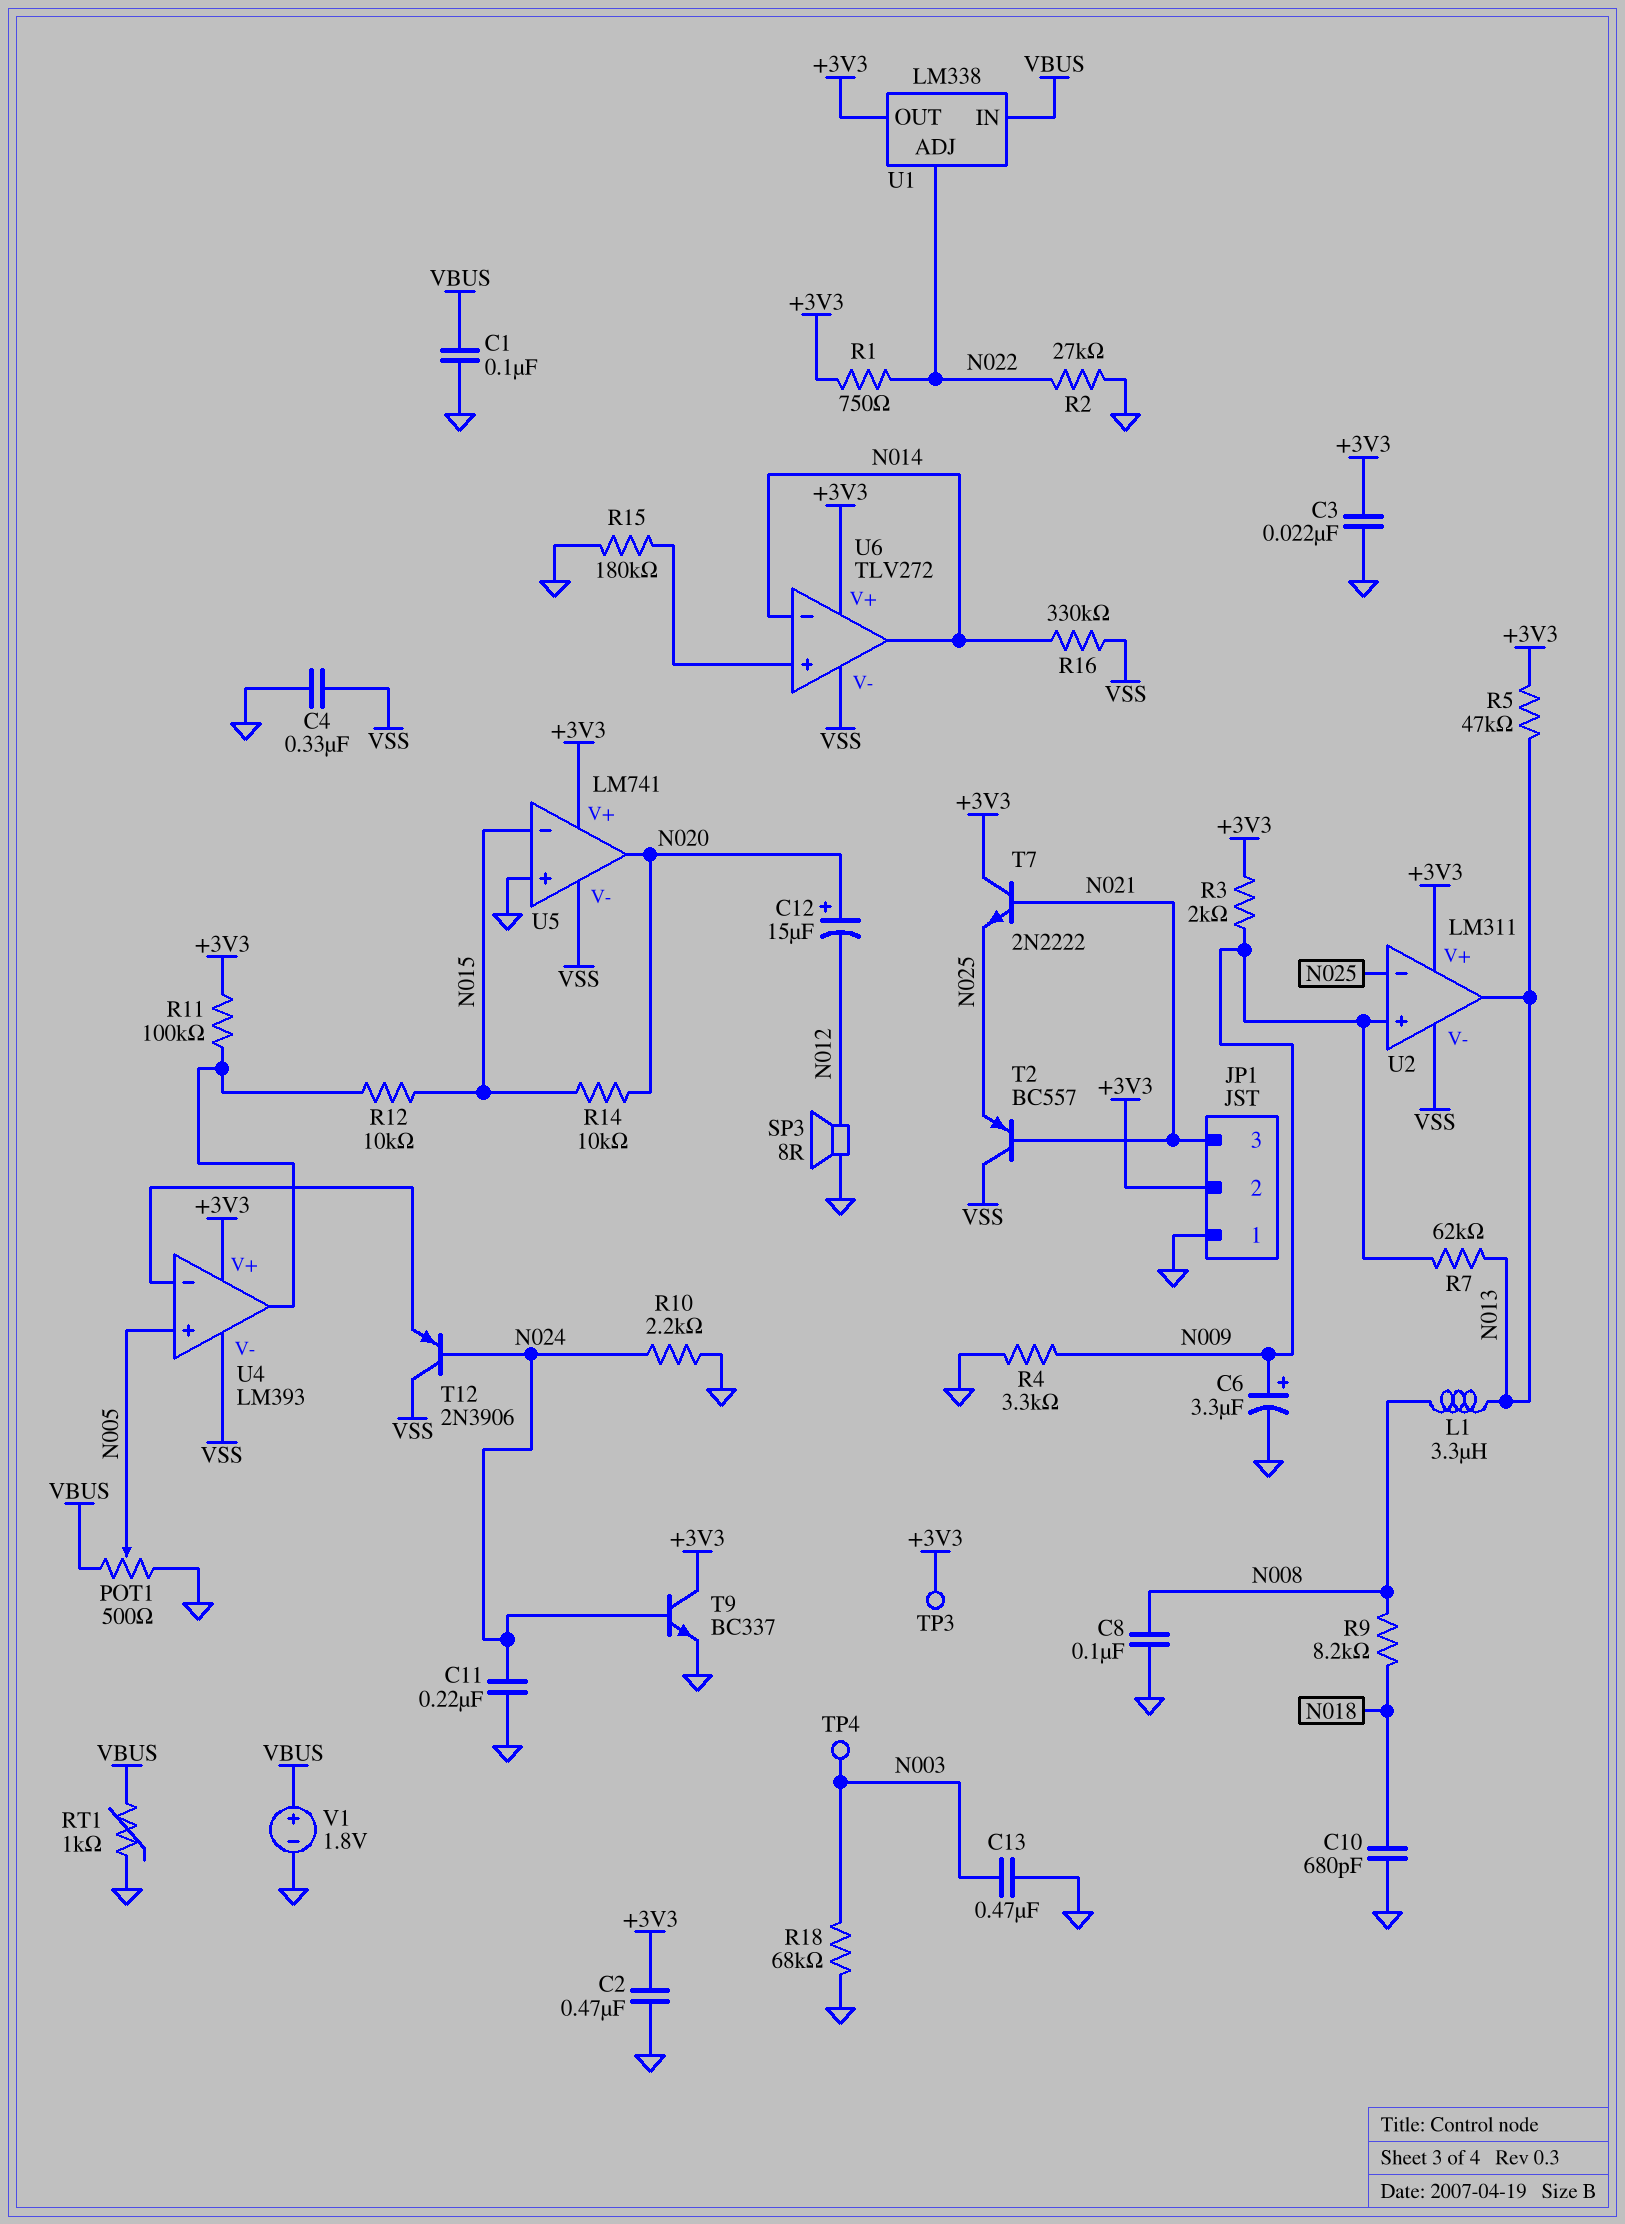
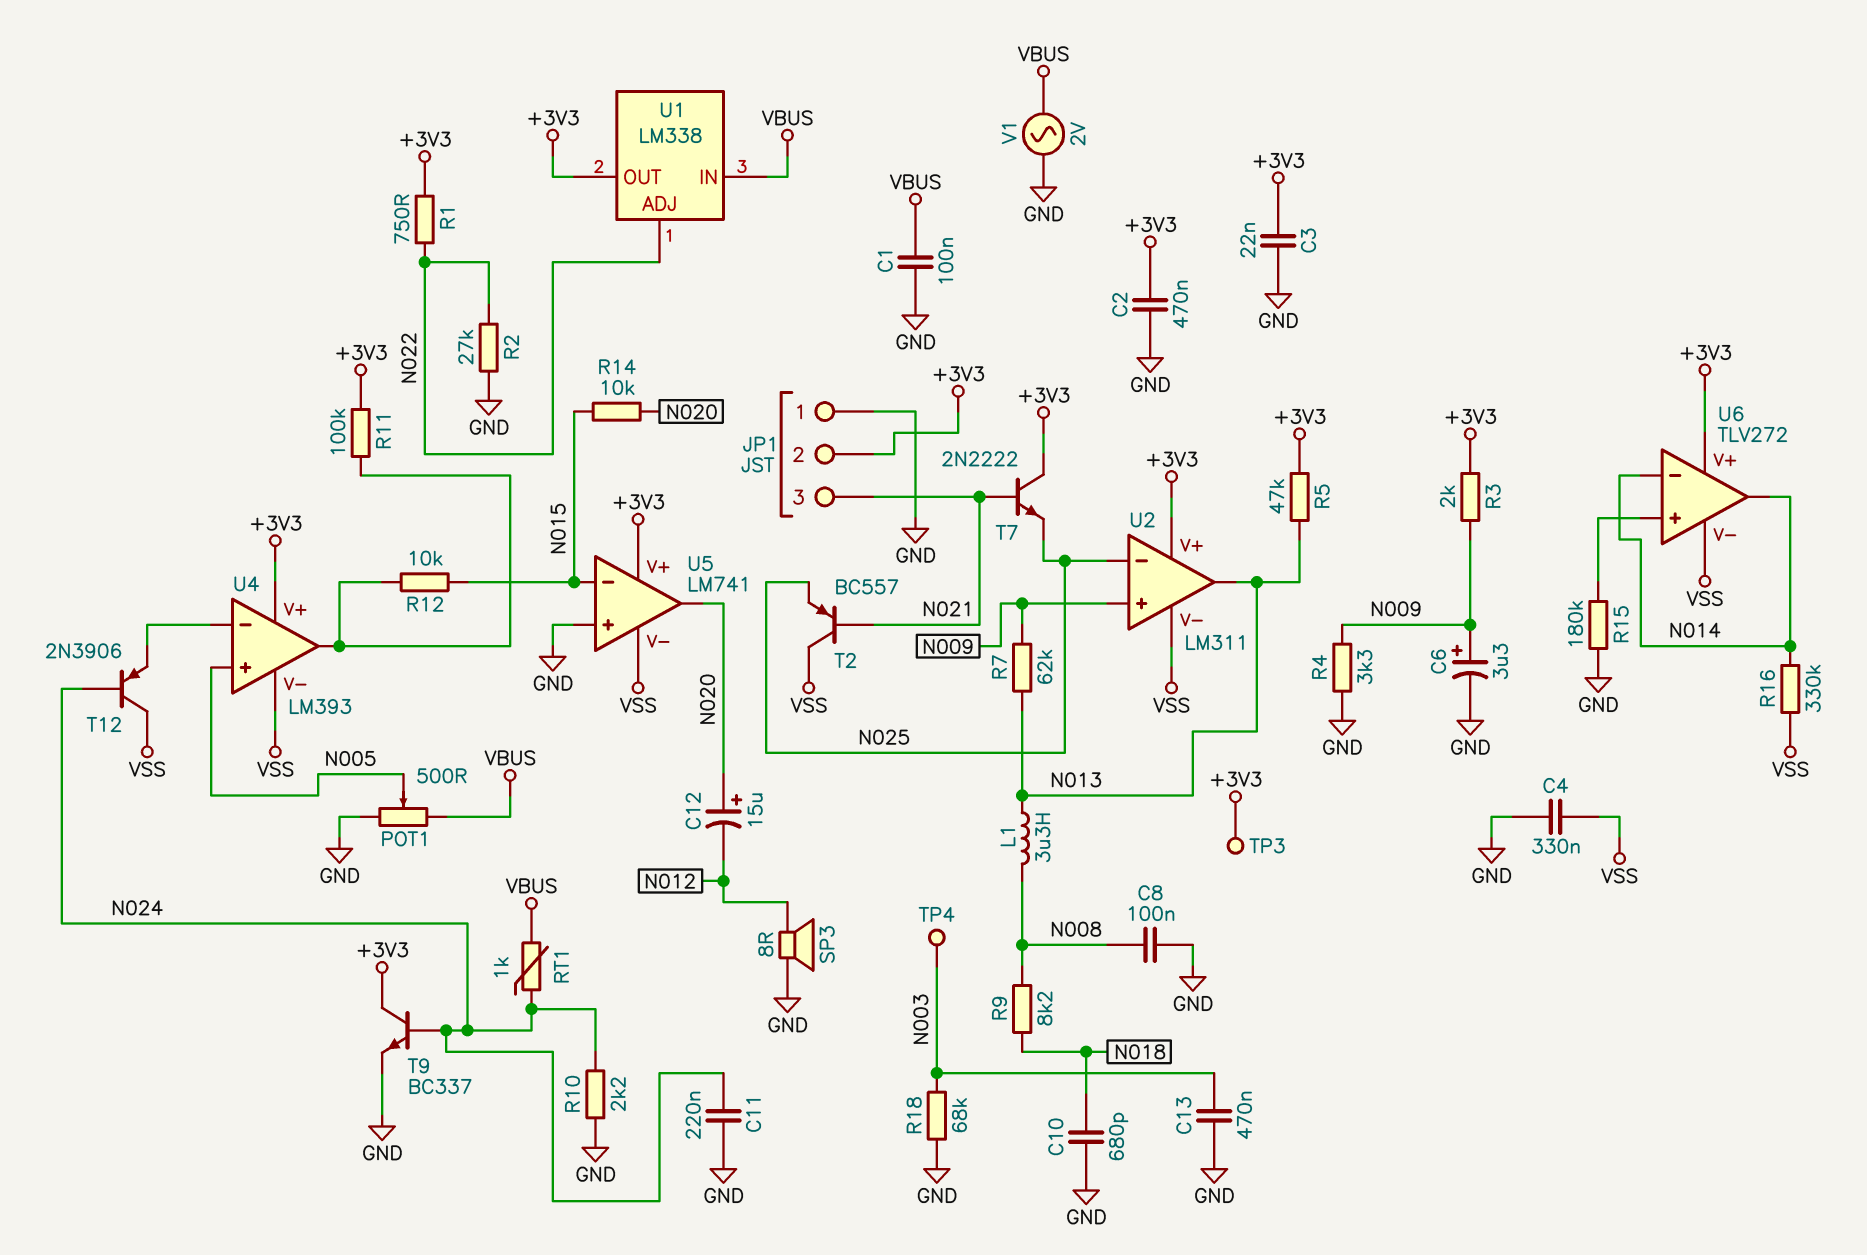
RT1: 1k (GND, VBUS) -> 1k (N024, VBUS)
V1: 1.8V (plus VBUS, minus GND) -> AC 2V (GND, VBUS)

